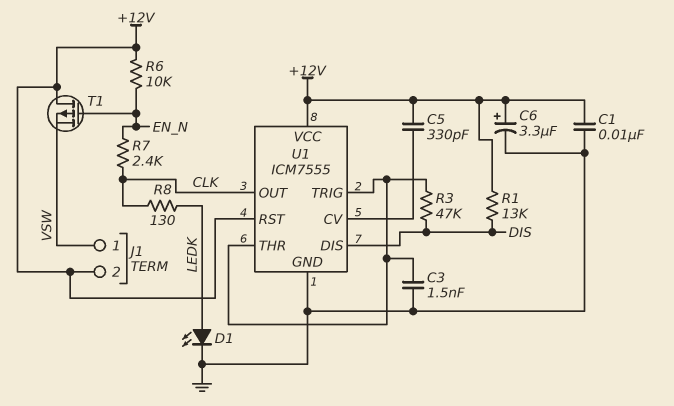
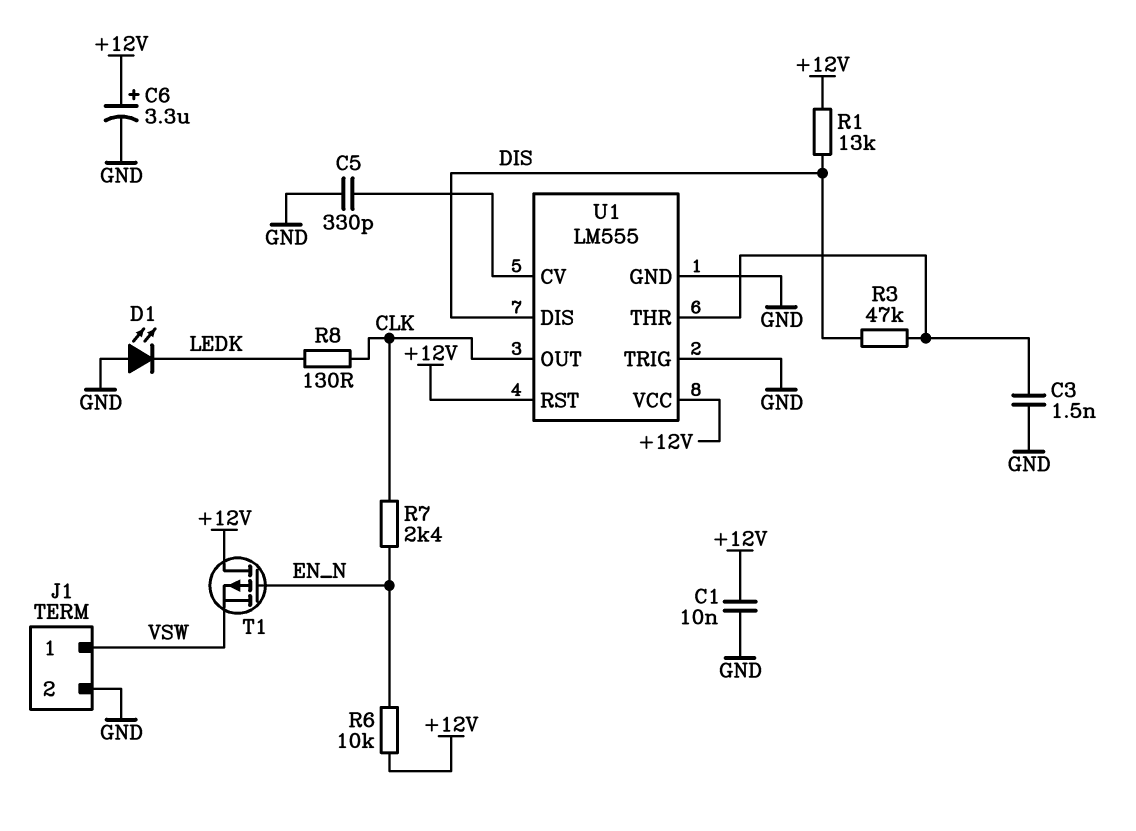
C5: 330pF (+12V, U1/CV) -> 330pF (GND, U1/CV)
D1: LED (A LEDK, K GND) -> LED (A GND, K LEDK)
J1 pin 2: +12V -> GND
U1: ICM7555 -> LM555
U1 pin TRIG: U1/THR -> GND

